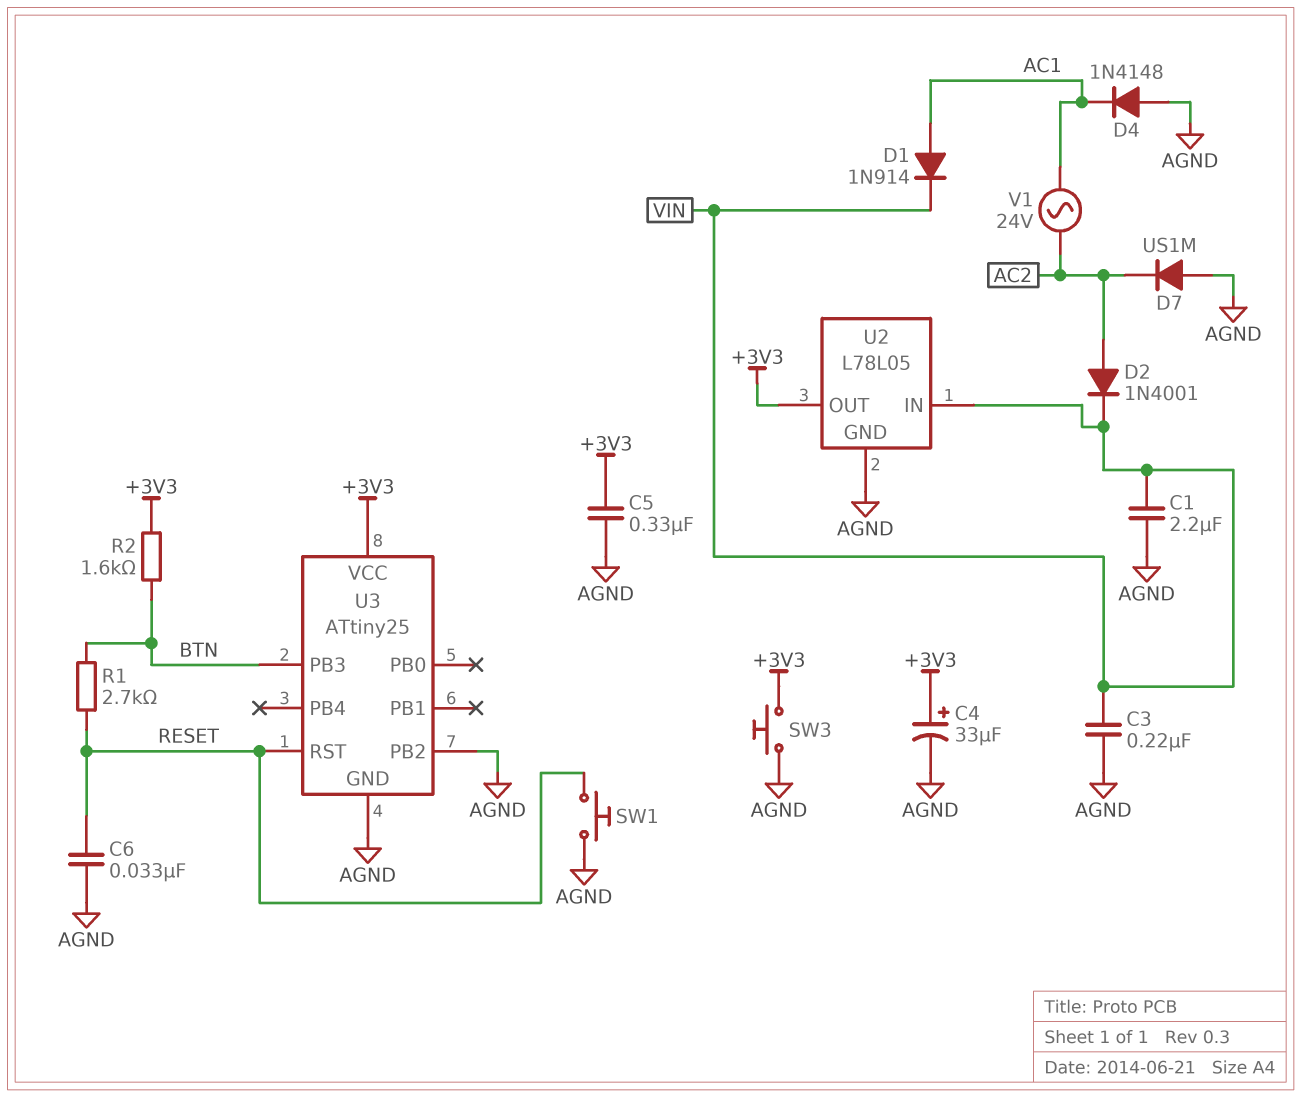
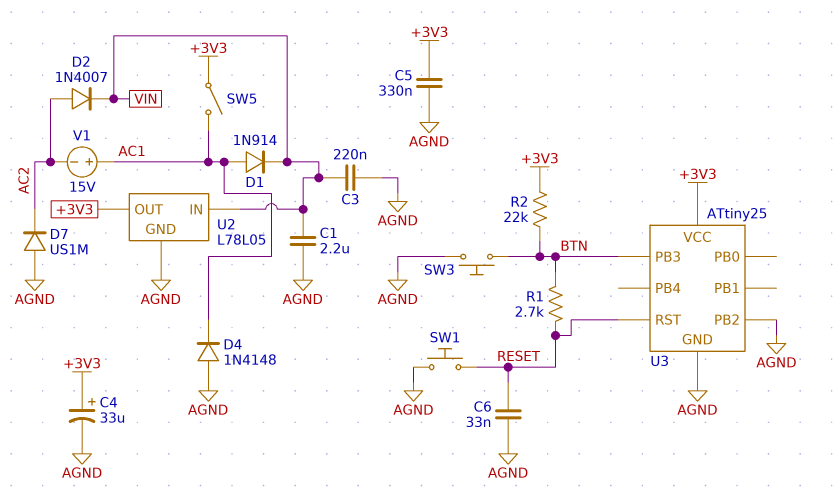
D2: diode 1N4001 (A AC2, K VIN) -> diode 1N4007 (A AC2, K VIN)
R2: 1.6k (+3V3, BTN) -> 22k (+3V3, BTN)
SW3: button (+3V3, AGND) -> button (AGND, BTN)
SW5: none -> switch (+3V3, AC1)
V1: AC 24V (AC1, AC2) -> 15V (plus AC1, minus AC2)

